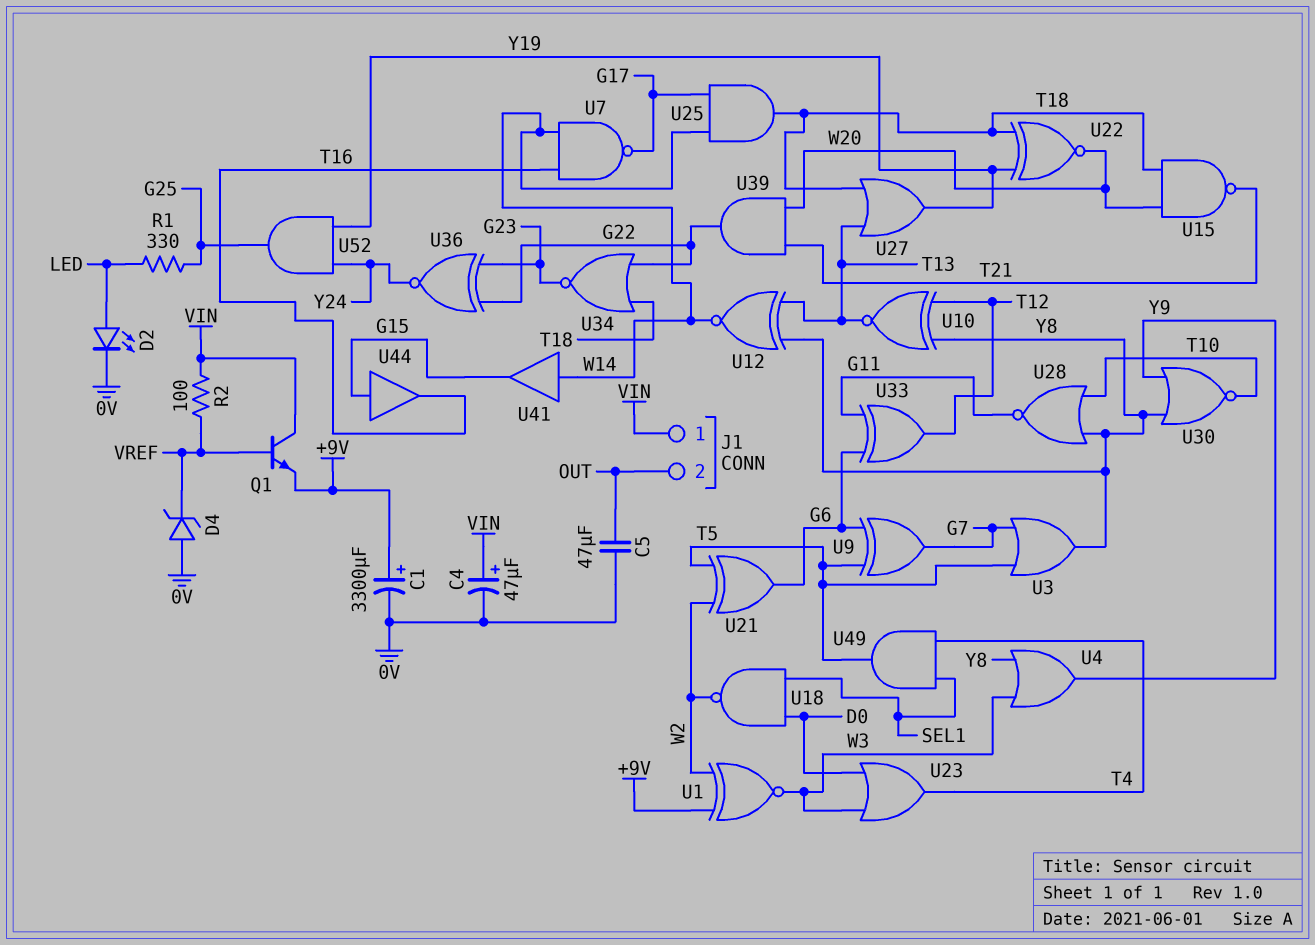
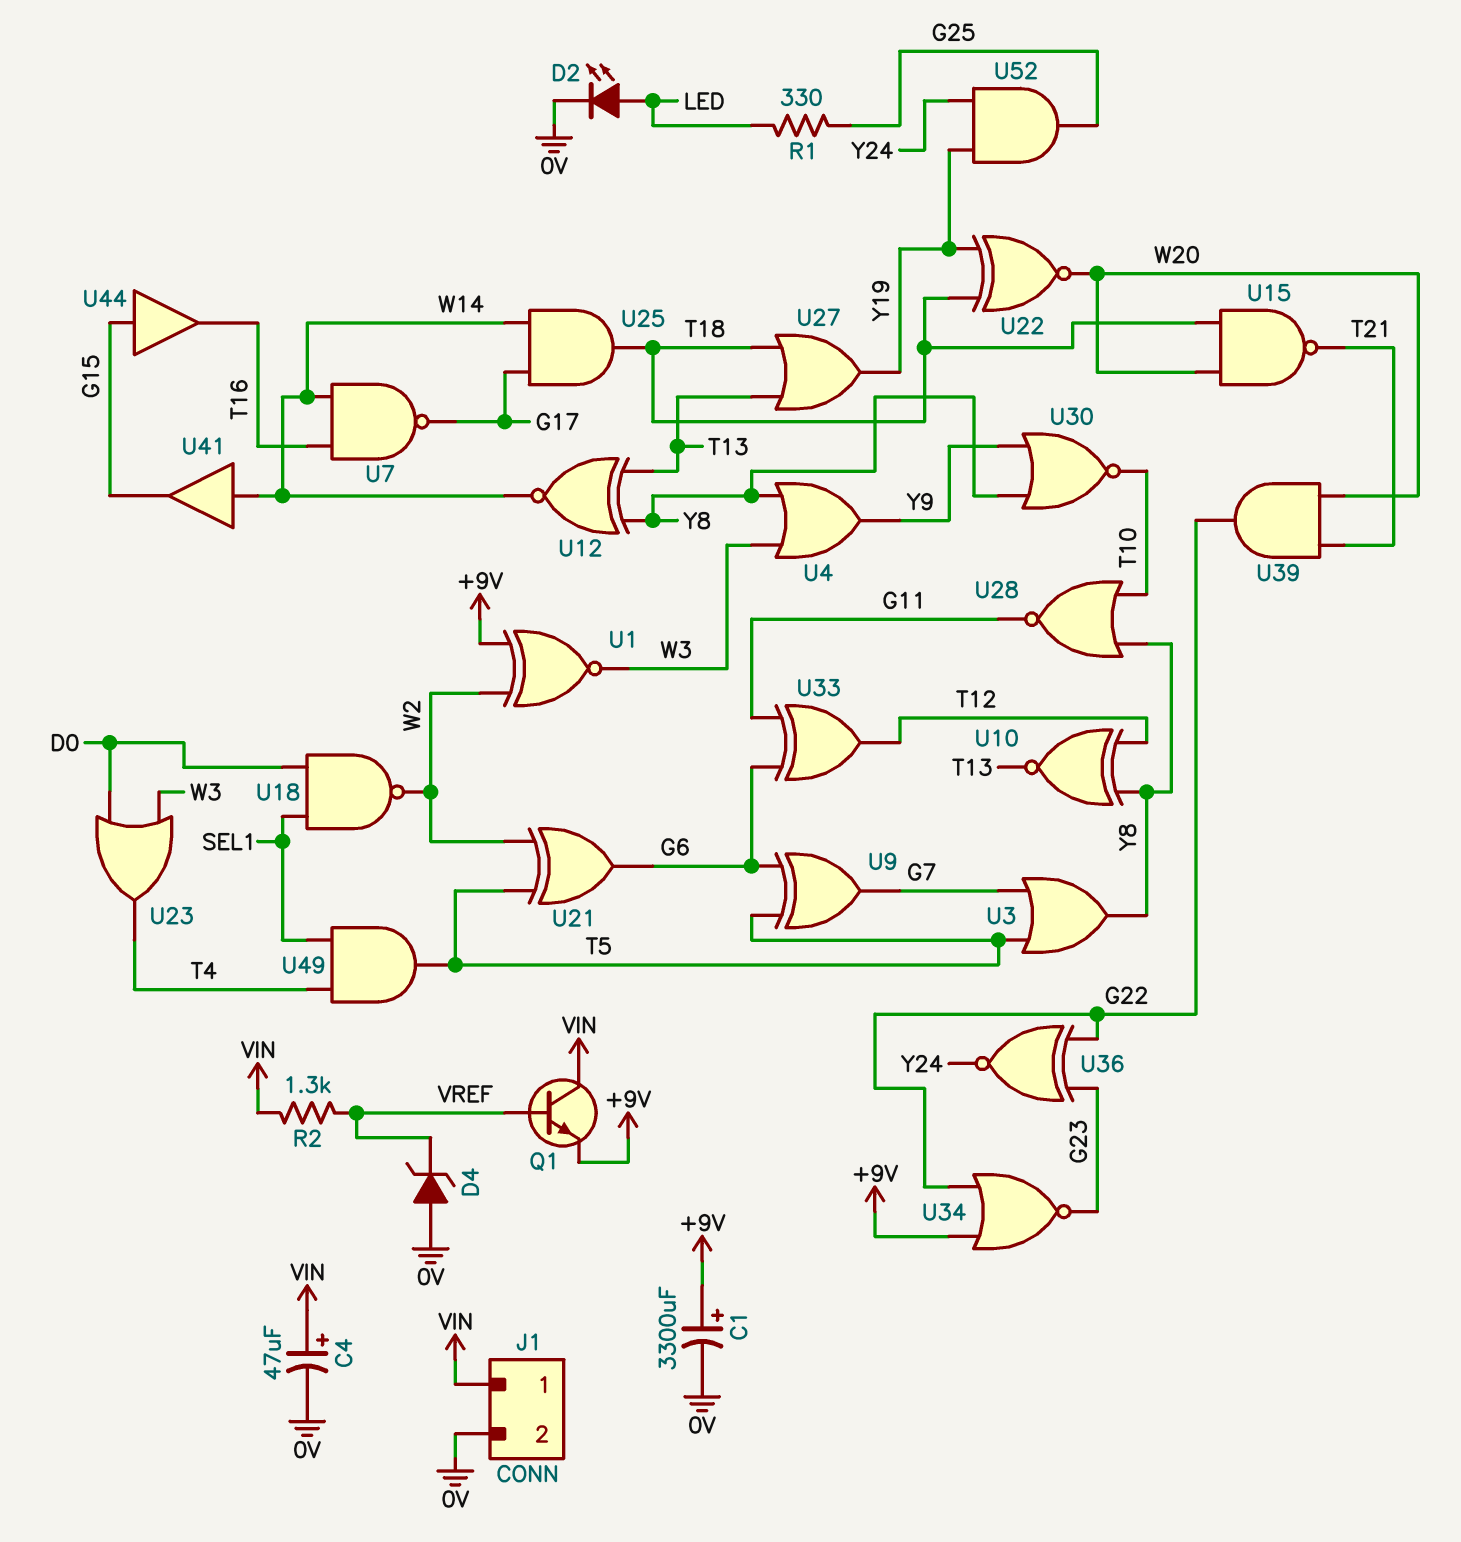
C5: 47uF (0V, OUT) -> none
J1 pin 2: OUT -> 0V
R2: 100 (VIN, VREF) -> 1.3k (VIN, VREF)
U34: NOR (in G22, in T18, out G23) -> NOR (in +9V, in G22, out G23)

